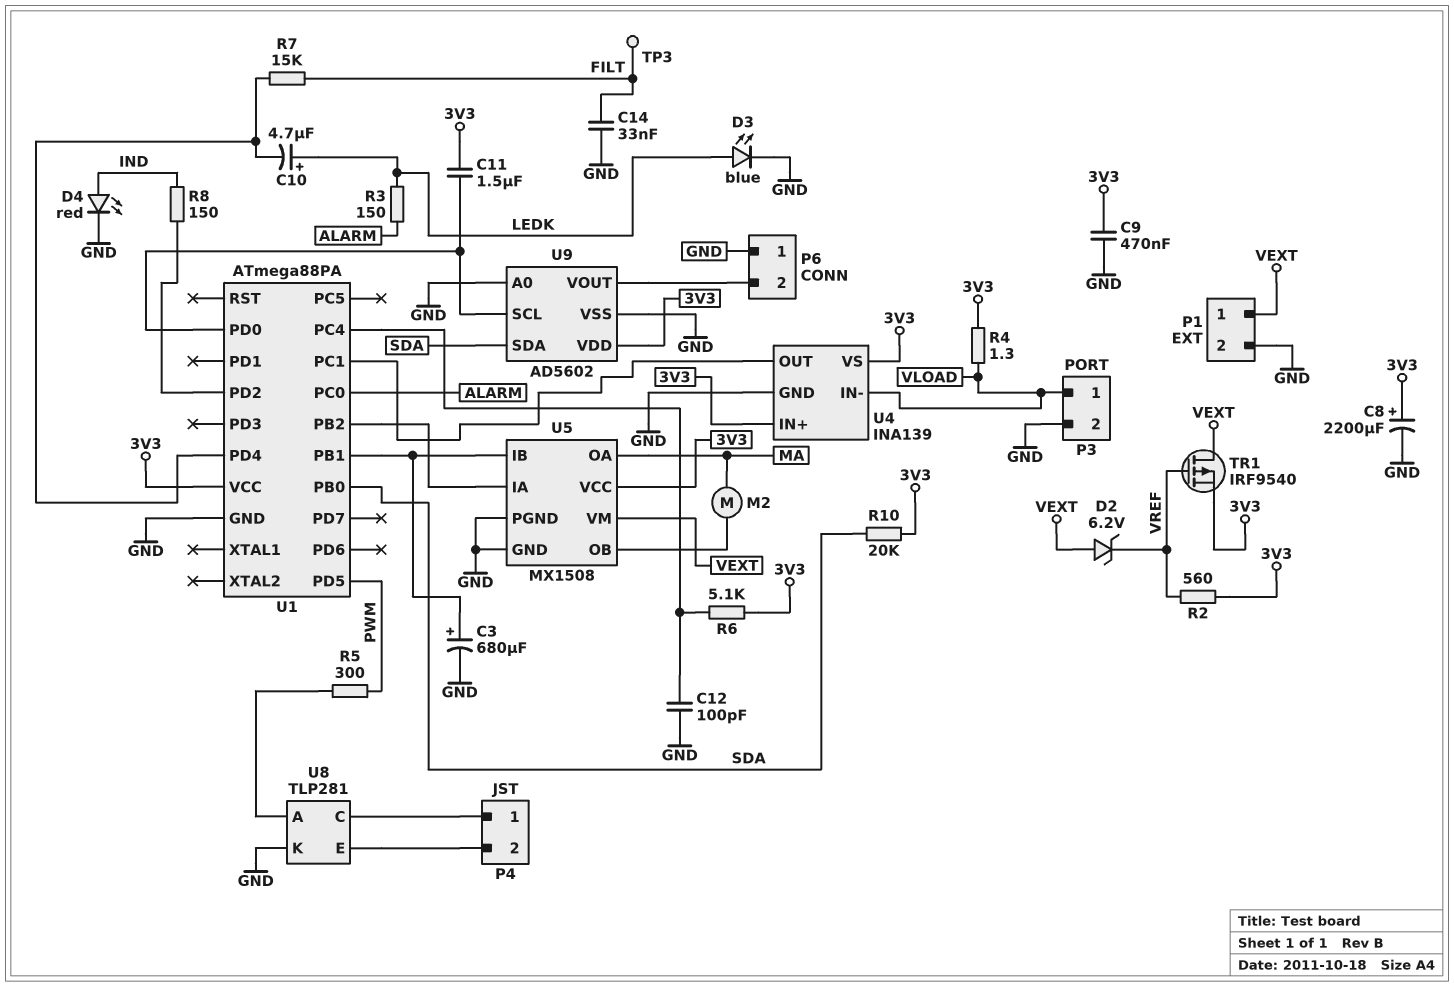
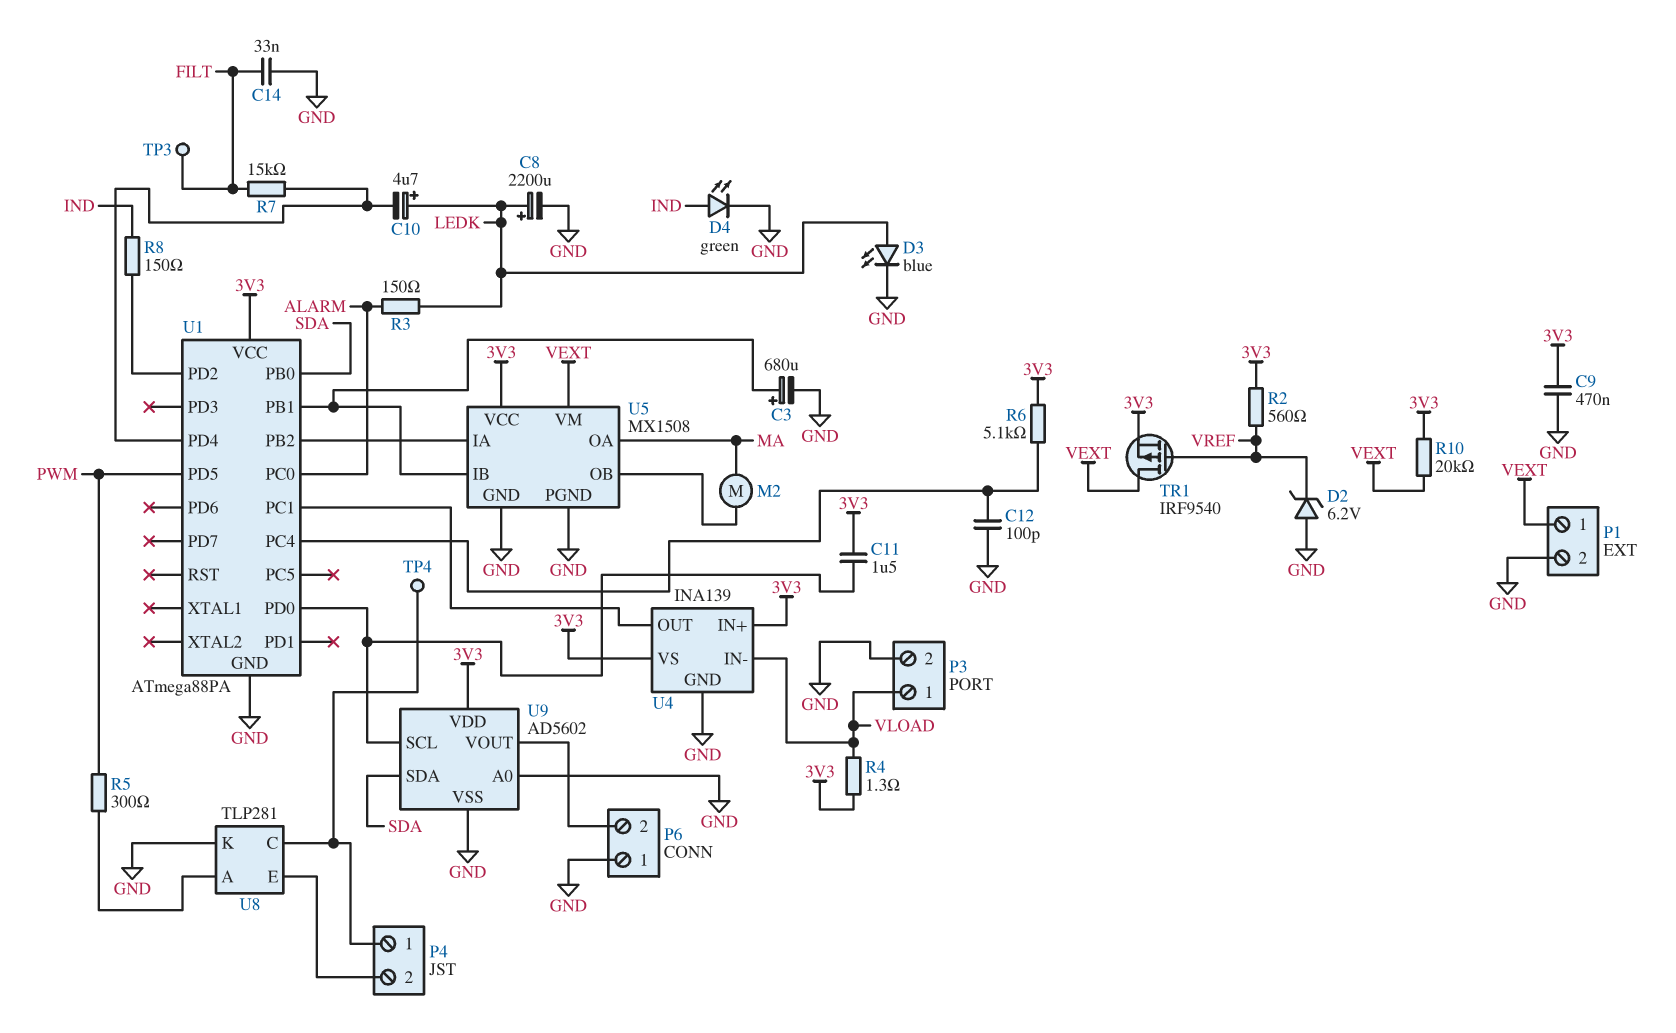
C8: 2200uF (plus 3V3, minus GND) -> 2200uF (plus LEDK, minus GND)
D2: zener 6.2V (A VEXT, K VREF) -> zener 6.2V (A GND, K VREF)
D4: LED red (A IND, K GND) -> LED green (A IND, K GND)
R10: 20k (3V3, SDA) -> 20k (3V3, VEXT)
TP4: none -> test point (P4/1)

